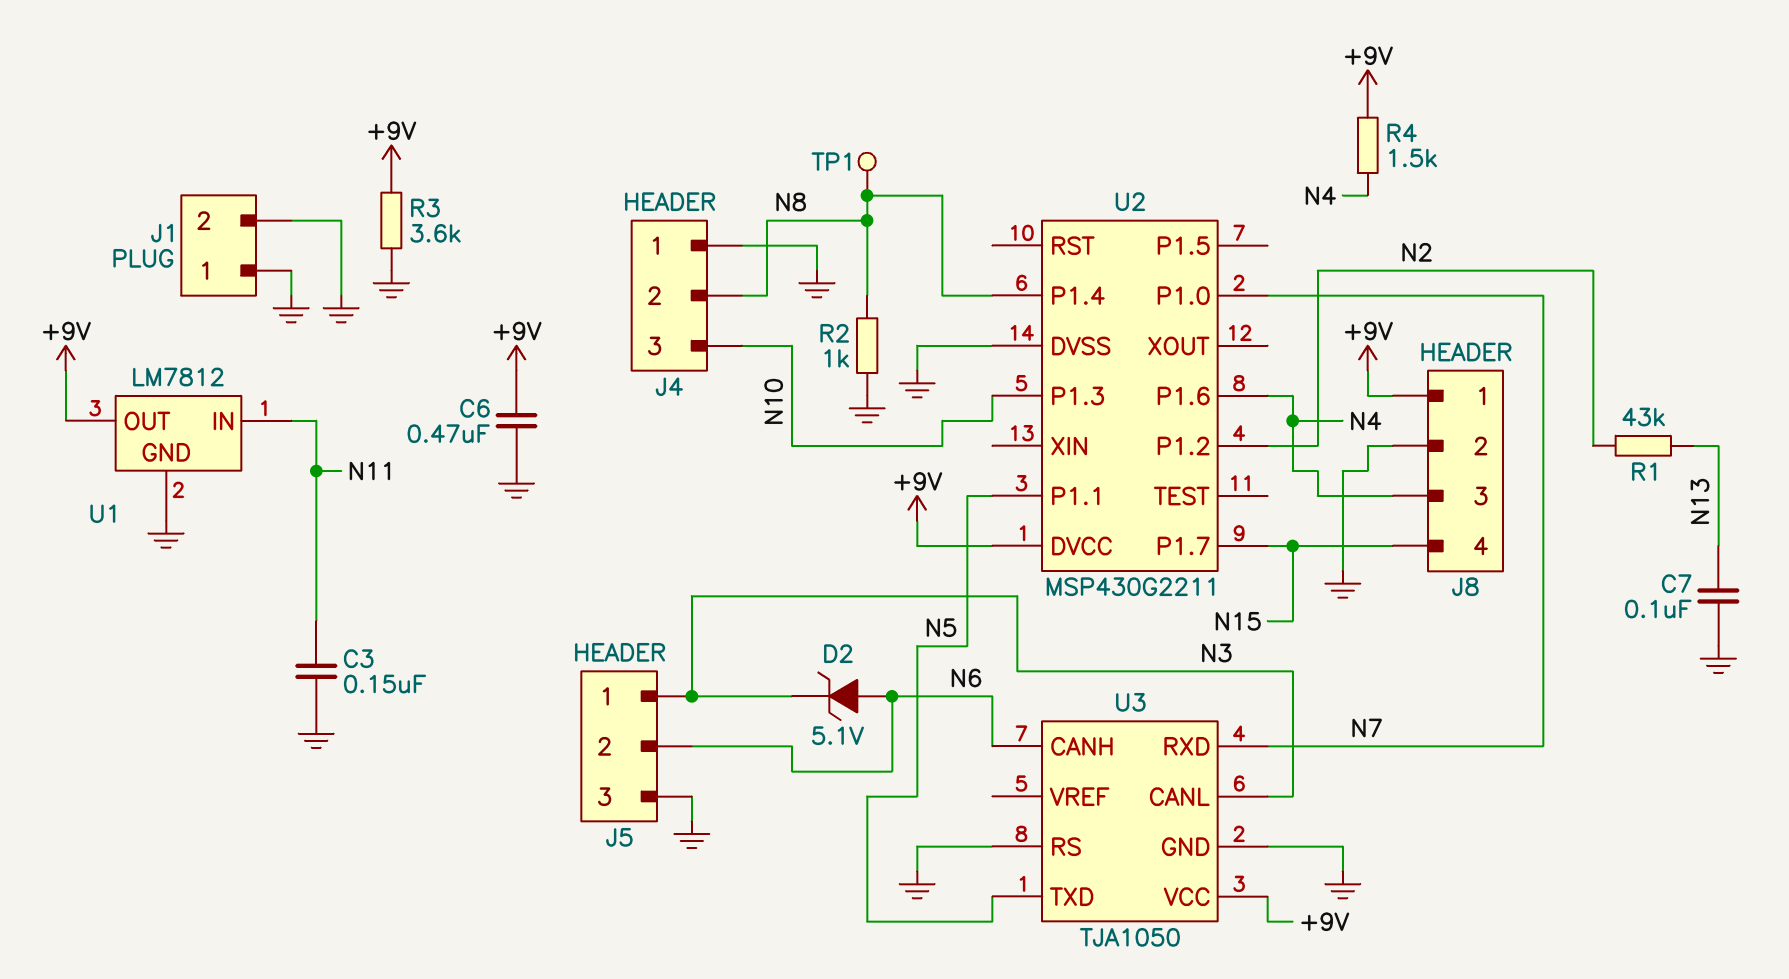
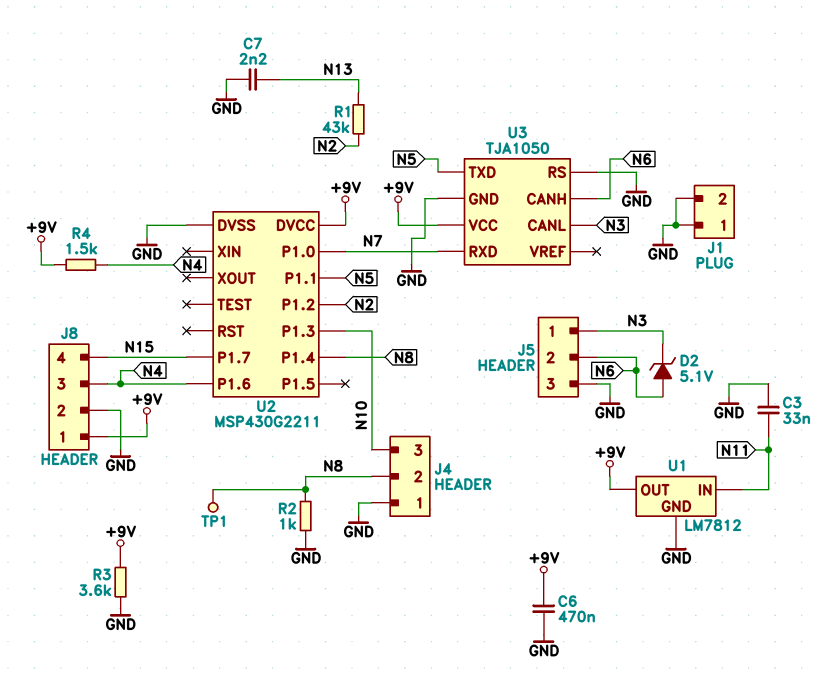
C3: 150nF (GND, N11) -> 33nF (GND, N11)
C7: 100nF (GND, N13) -> 2.2nF (GND, N13)

